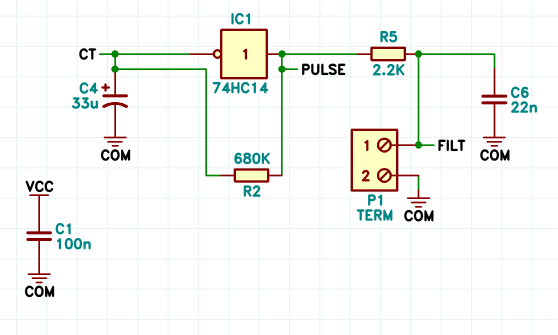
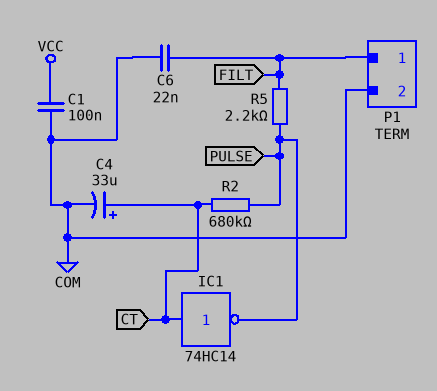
IC1: NOT 74HC14 (in PULSE, out CT) -> NOT 74HC14 (in CT, out PULSE)

